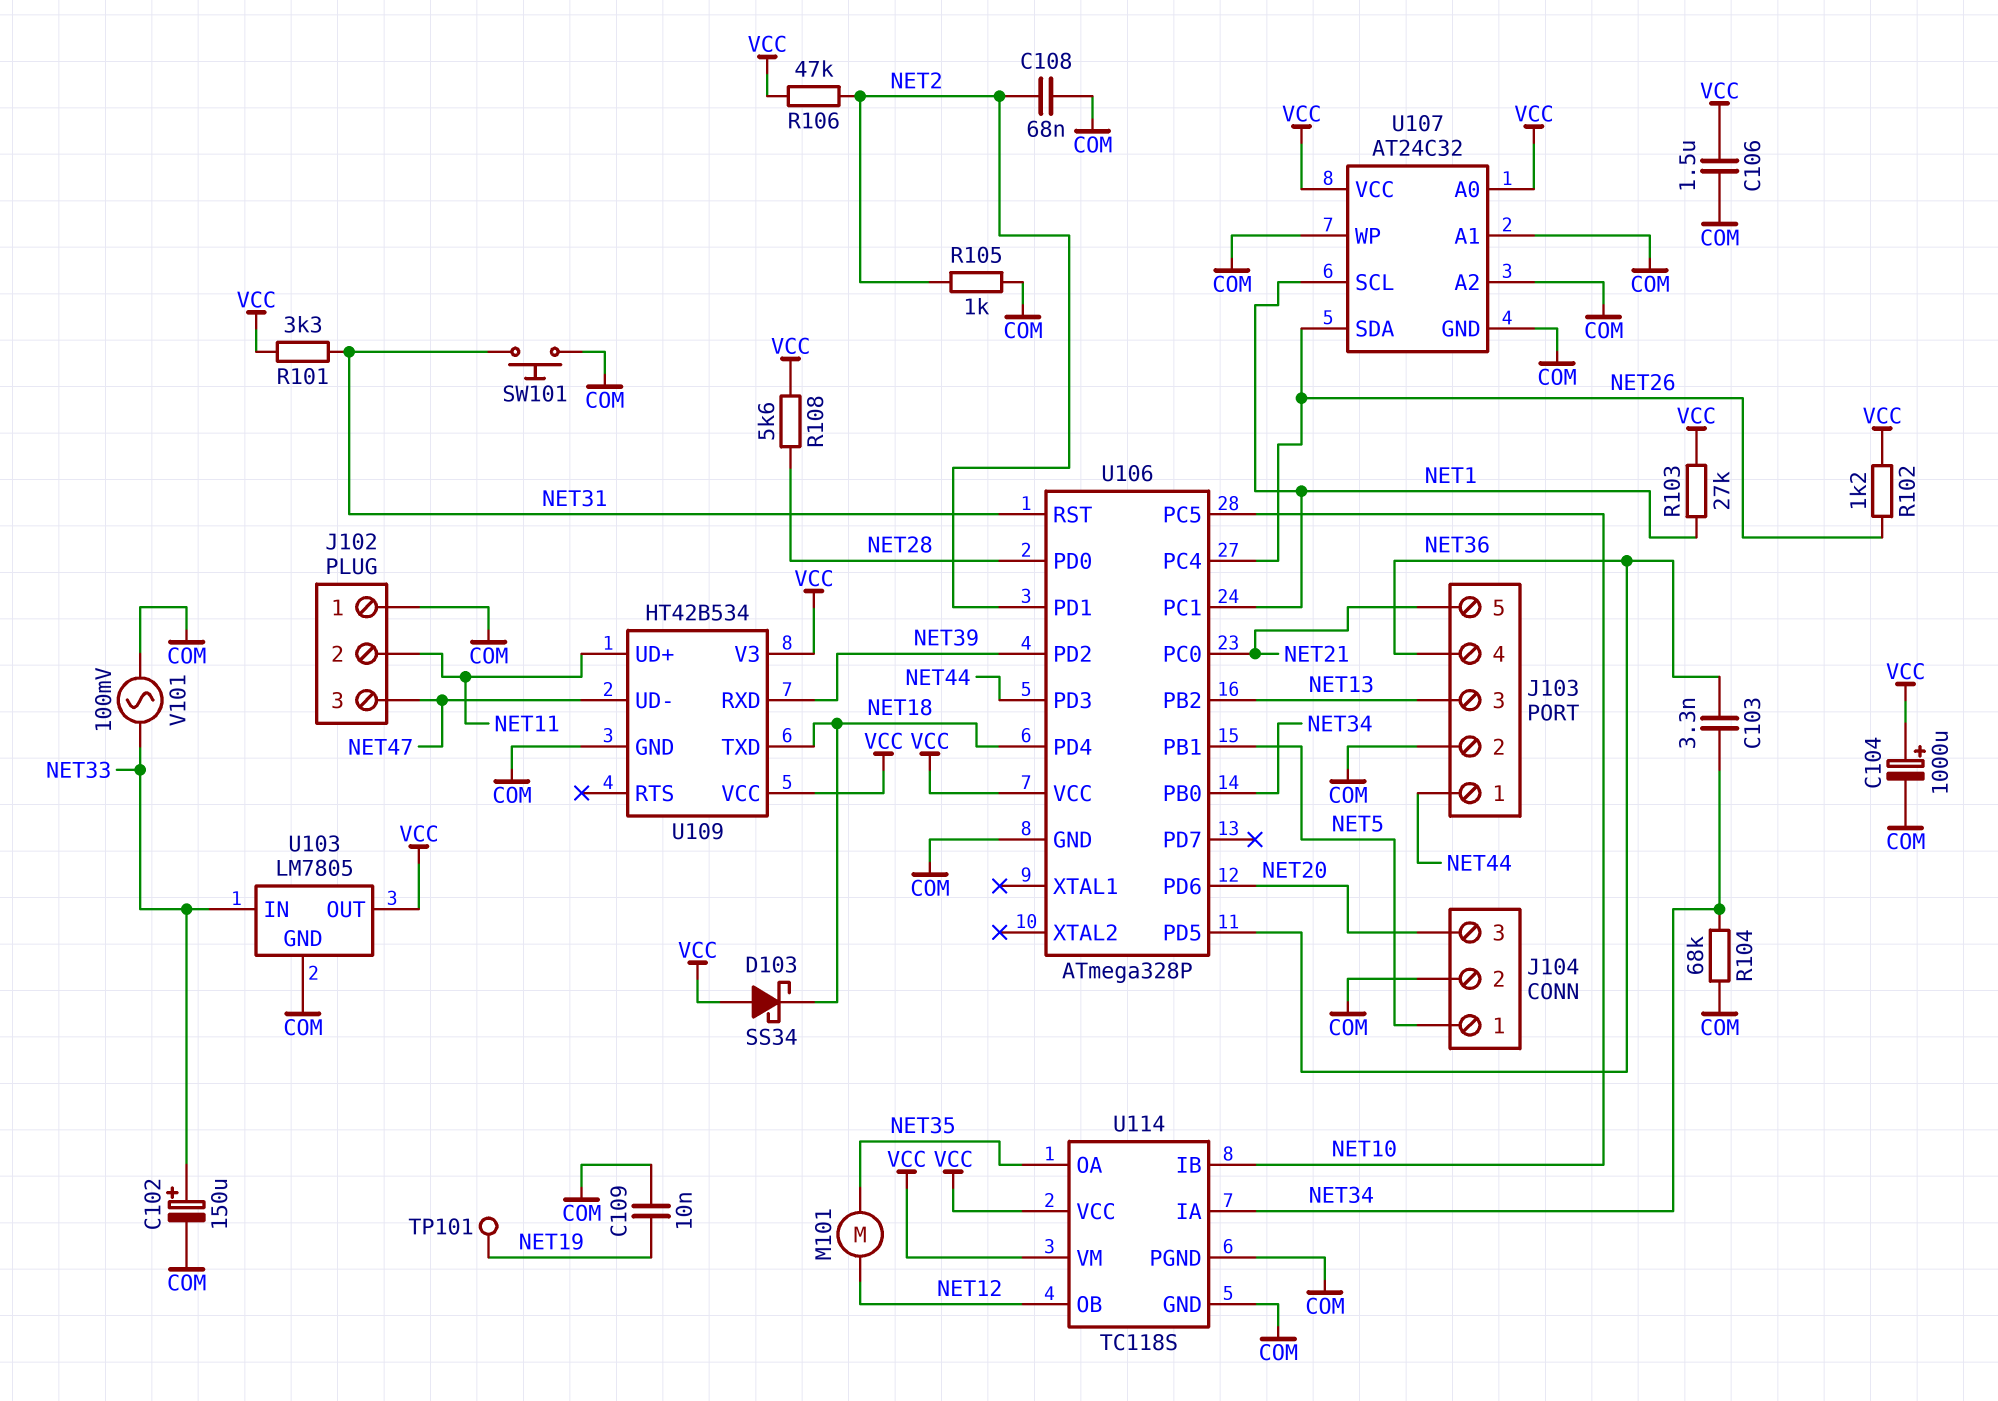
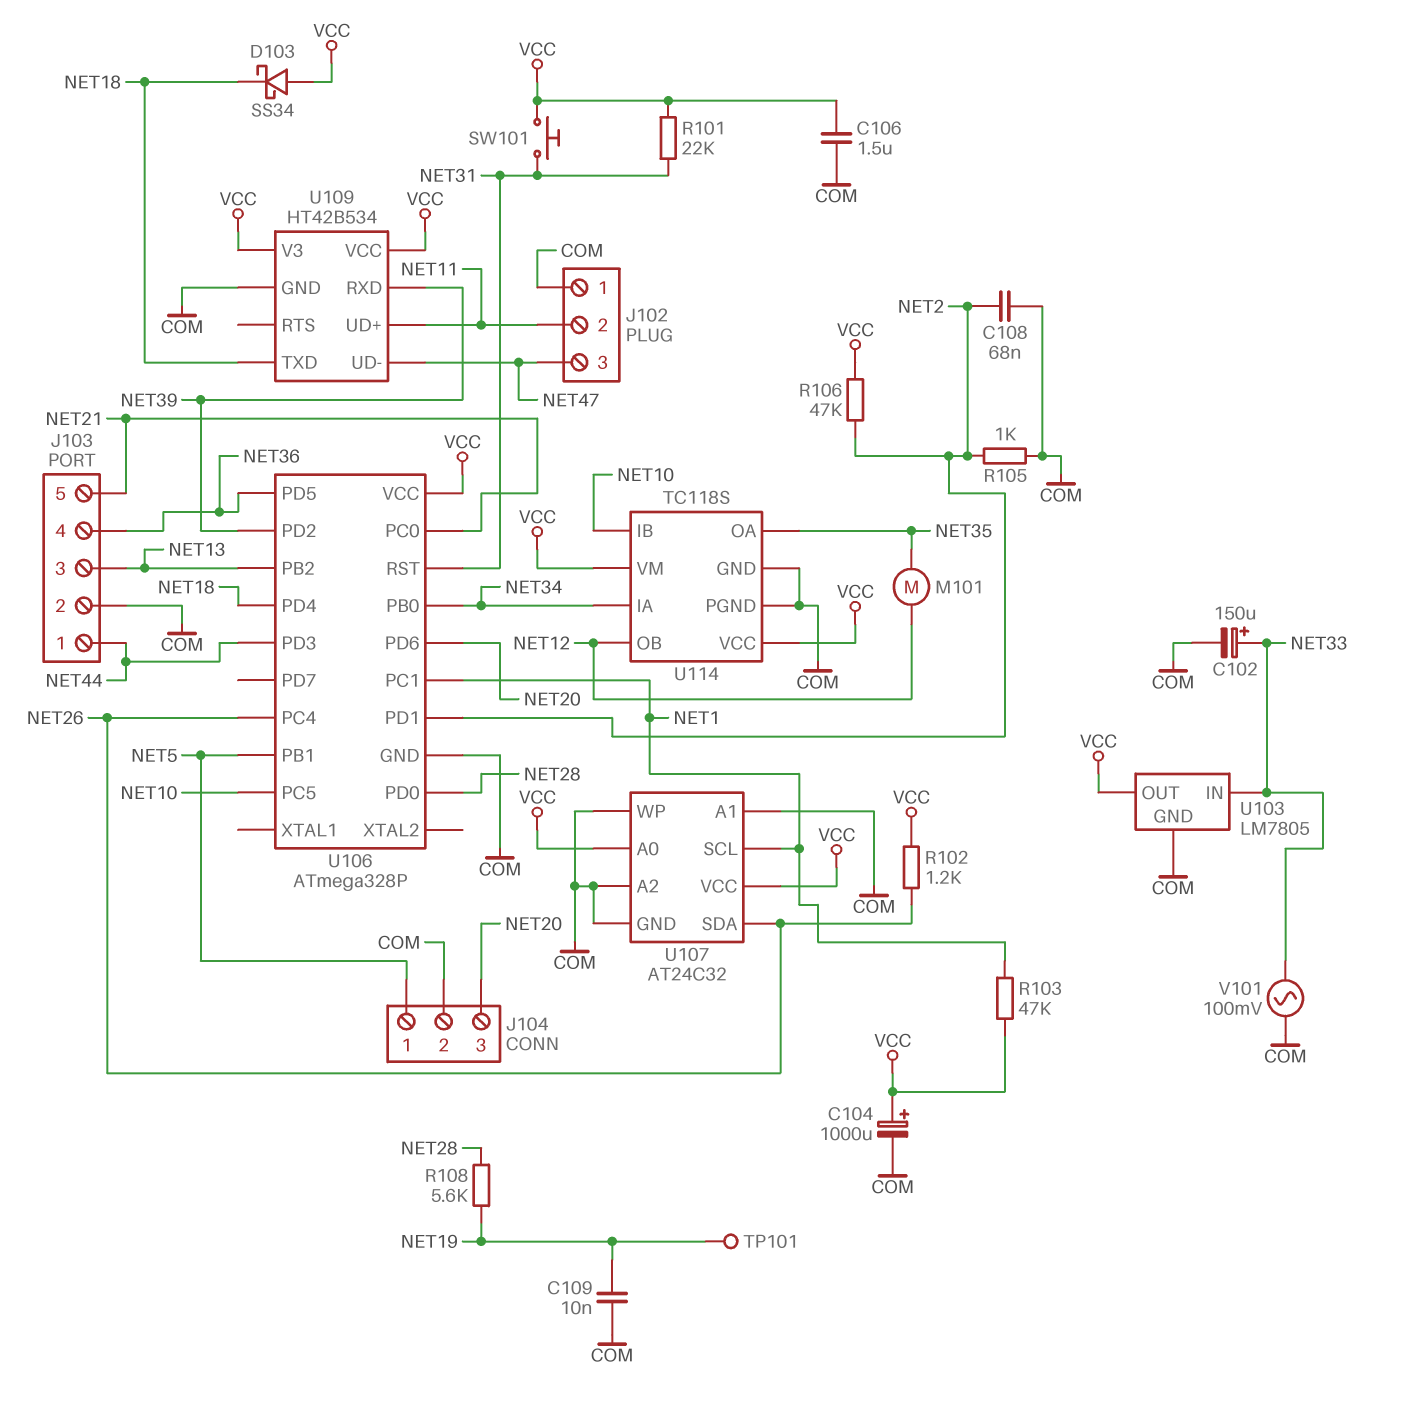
C103: 3.3nF (NET34, NET36) -> none
R101: 3.3k (NET31, VCC) -> 22k (NET31, VCC)
R103: 27k (NET1, VCC) -> 47k (NET1, VCC)
R104: 68k (COM, NET34) -> none
R108: 5.6k (NET28, VCC) -> 5.6k (NET19, NET28)
SW101: button (COM, NET31) -> button (NET31, VCC)

